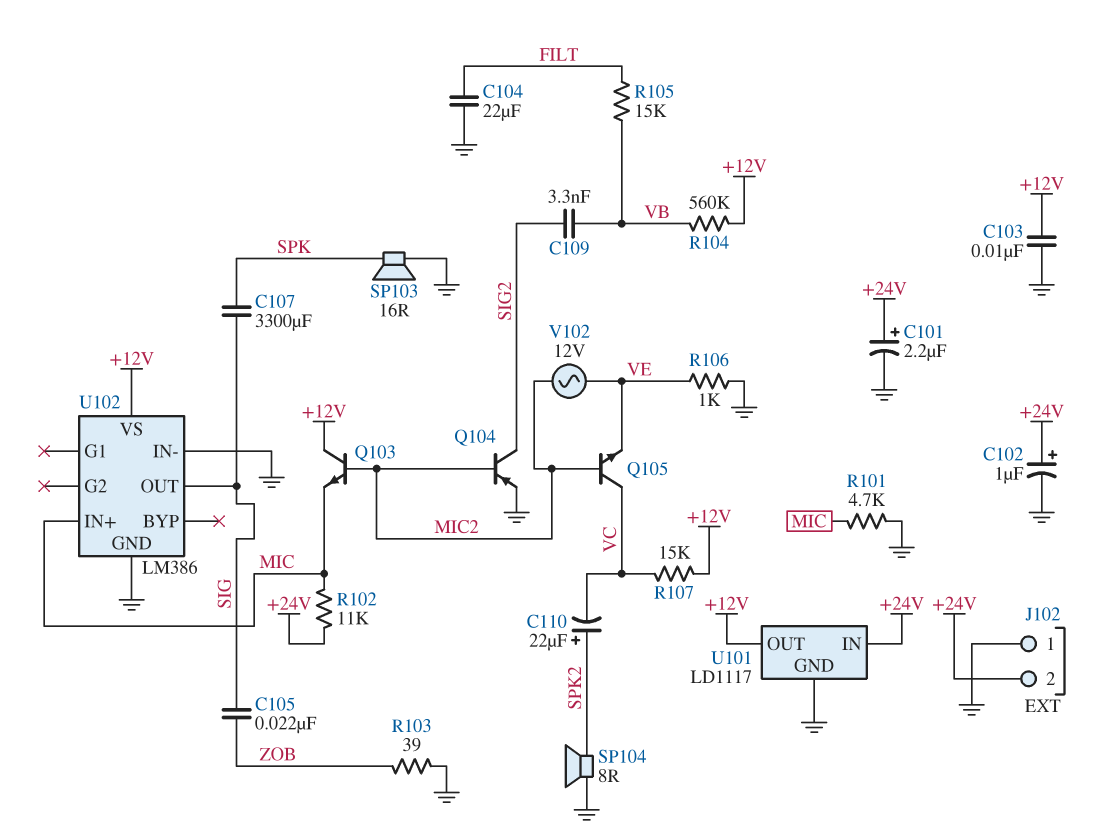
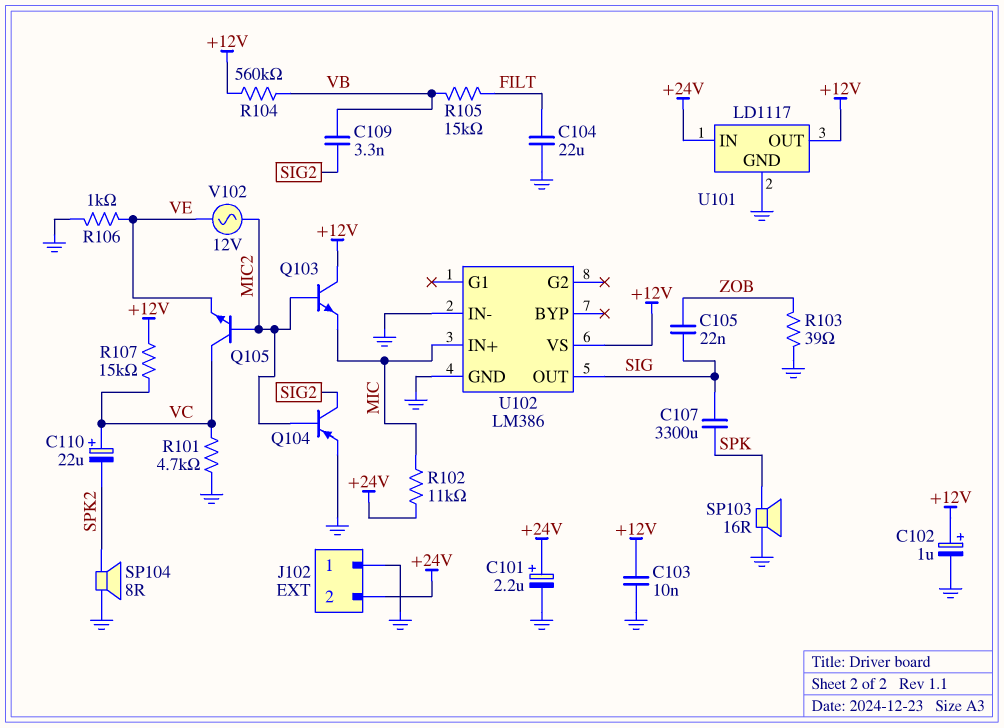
C102: 1uF (plus +24V, minus GND) -> 1uF (plus +12V, minus GND)
C110: 22uF (plus SPK2, minus VC) -> 22uF (plus VC, minus SPK2)
R101: 4.7k (GND, MIC) -> 4.7k (GND, VC)

